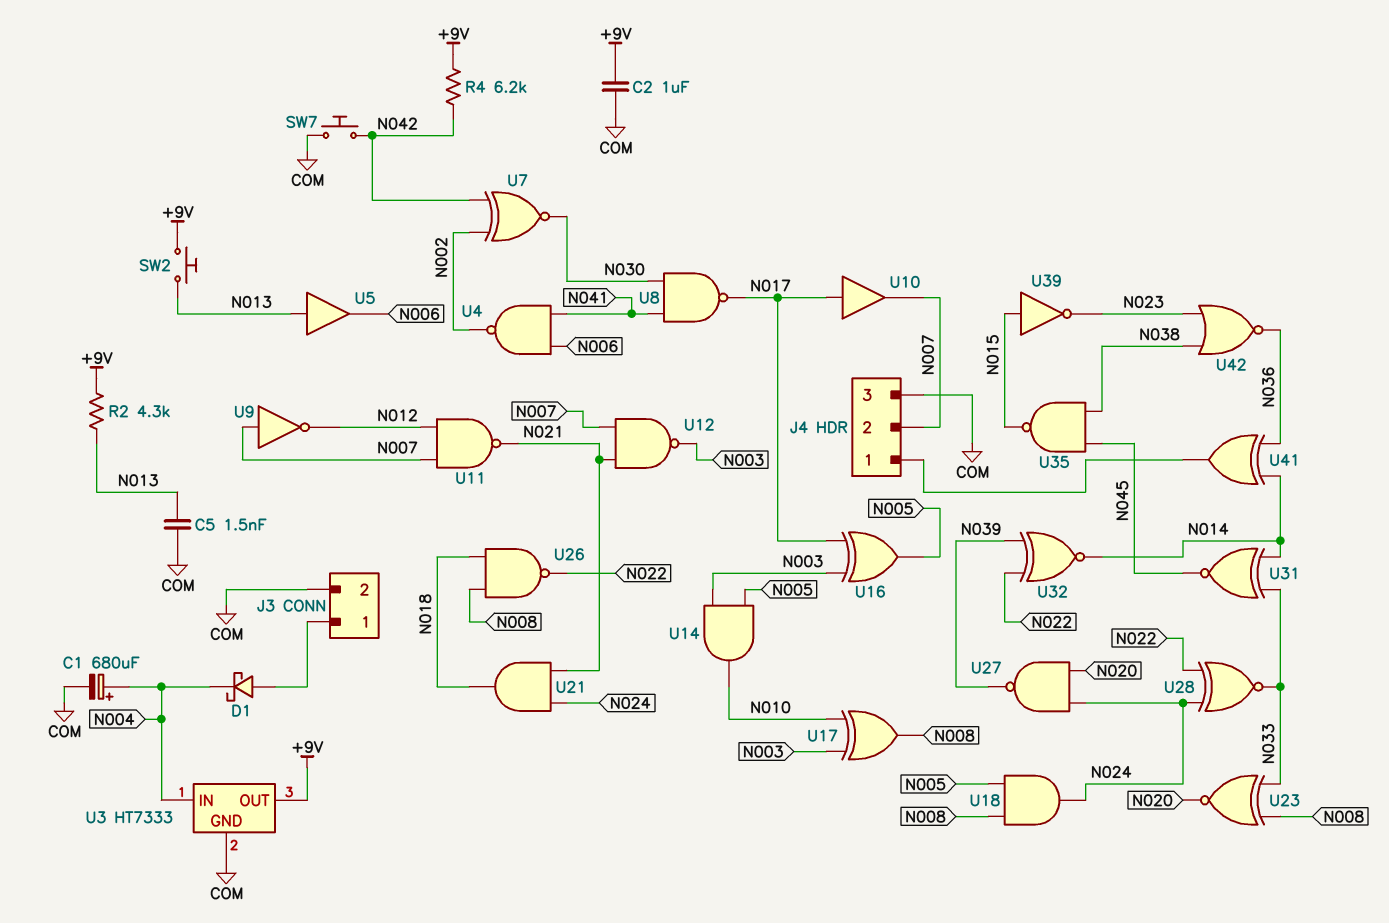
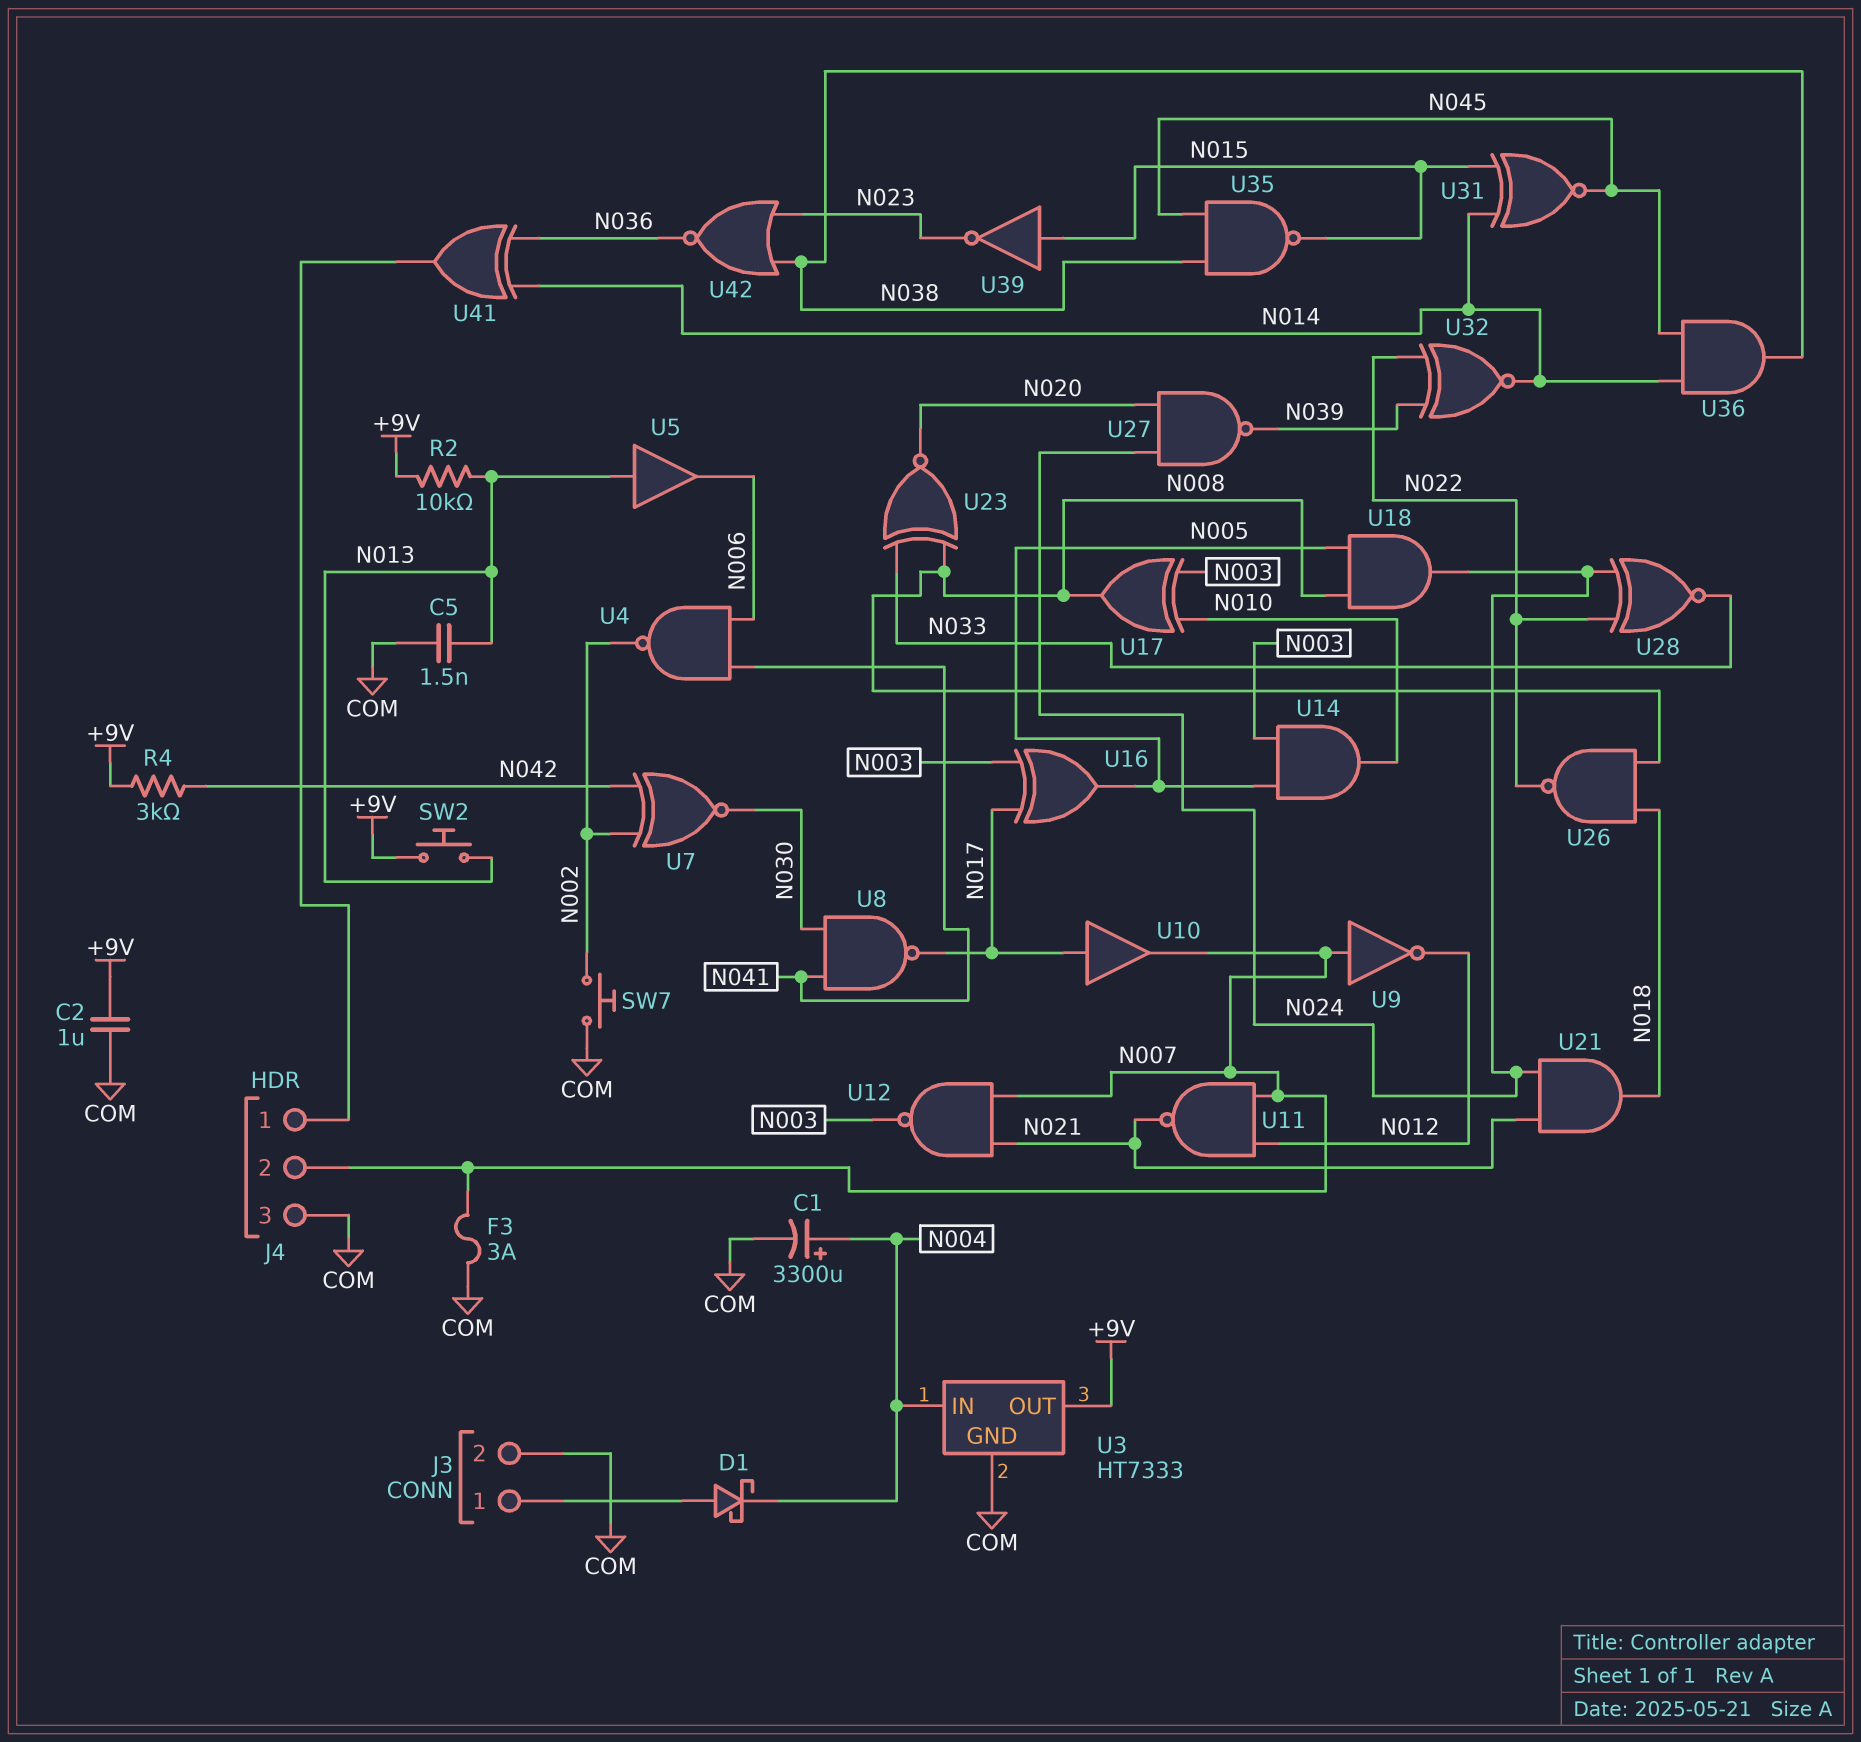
C1: 680uF (plus N004, minus COM) -> 3300uF (plus N004, minus COM)
F3: none -> 3A (COM, N007)
R2: 4.3k (+9V, N013) -> 10k (+9V, N013)
R4: 6.2k (+9V, N042) -> 3k (+9V, N042)
SW7: button (COM, N042) -> button (COM, N002)
U31: XNOR (in N014, in N033, out N045) -> XNOR (in N014, in N015, out N045)
U36: none -> AND (in N014, in N045, out N038)

